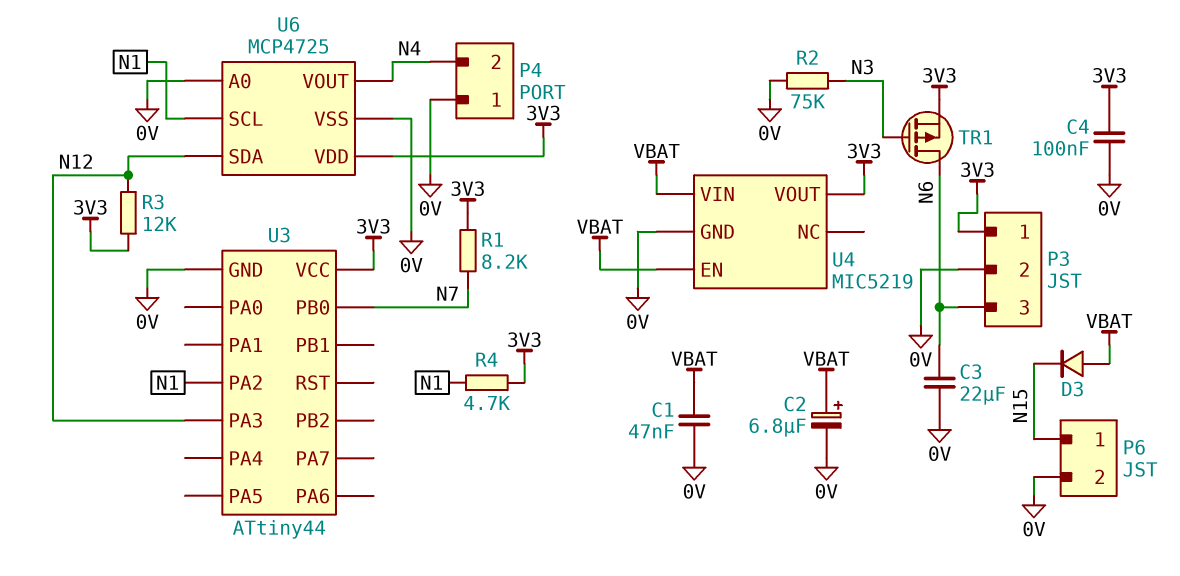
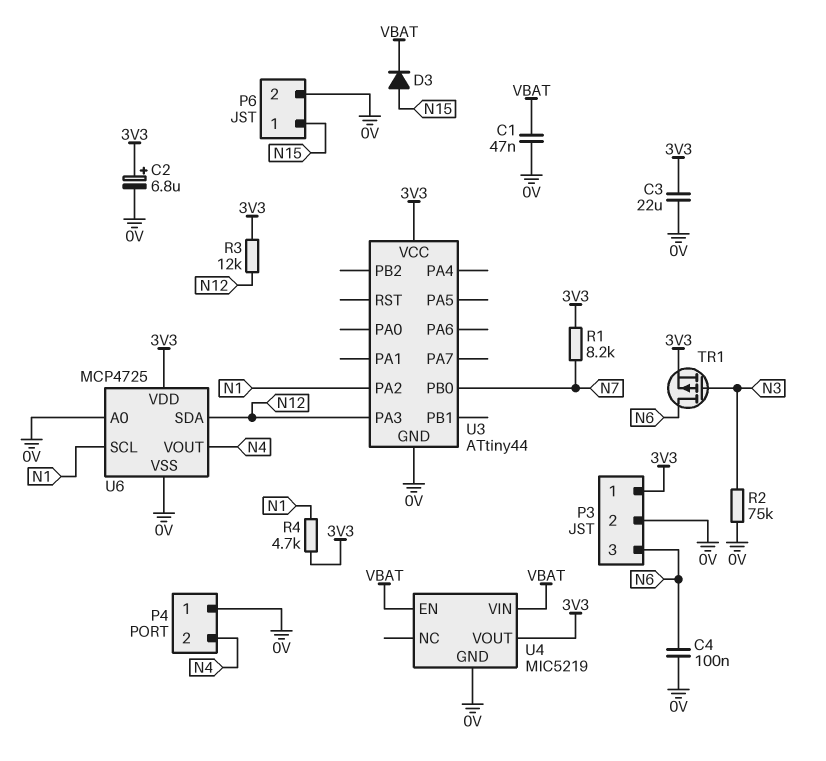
C2: 6.8uF (plus VBAT, minus 0V) -> 6.8uF (plus 3V3, minus 0V)
C3: 22uF (0V, N6) -> 22uF (0V, 3V3)
C4: 100nF (0V, 3V3) -> 100nF (0V, N6)
D3: diode (A VBAT, K N15) -> diode (A N15, K VBAT)

